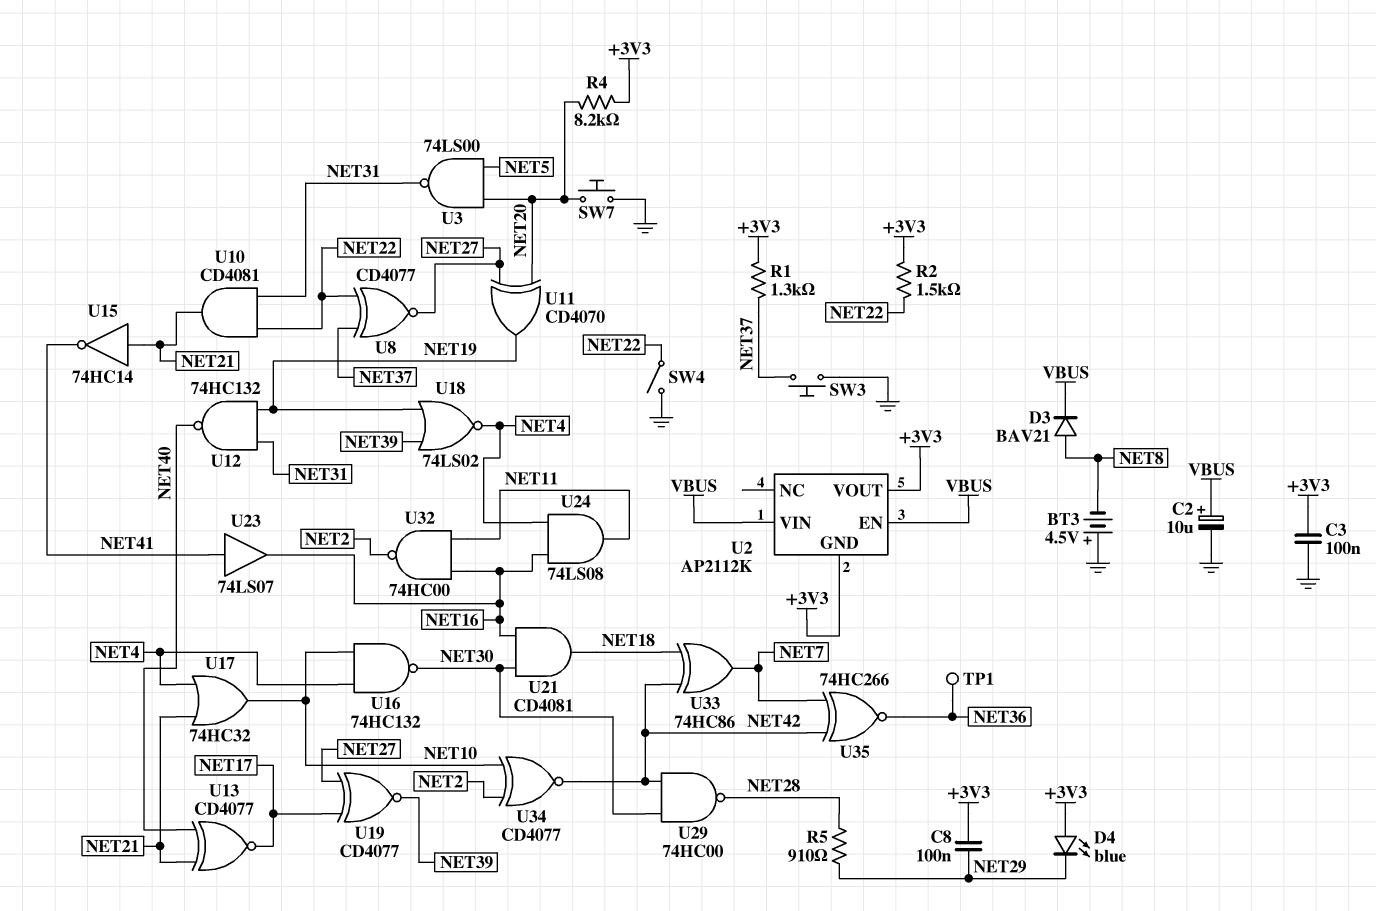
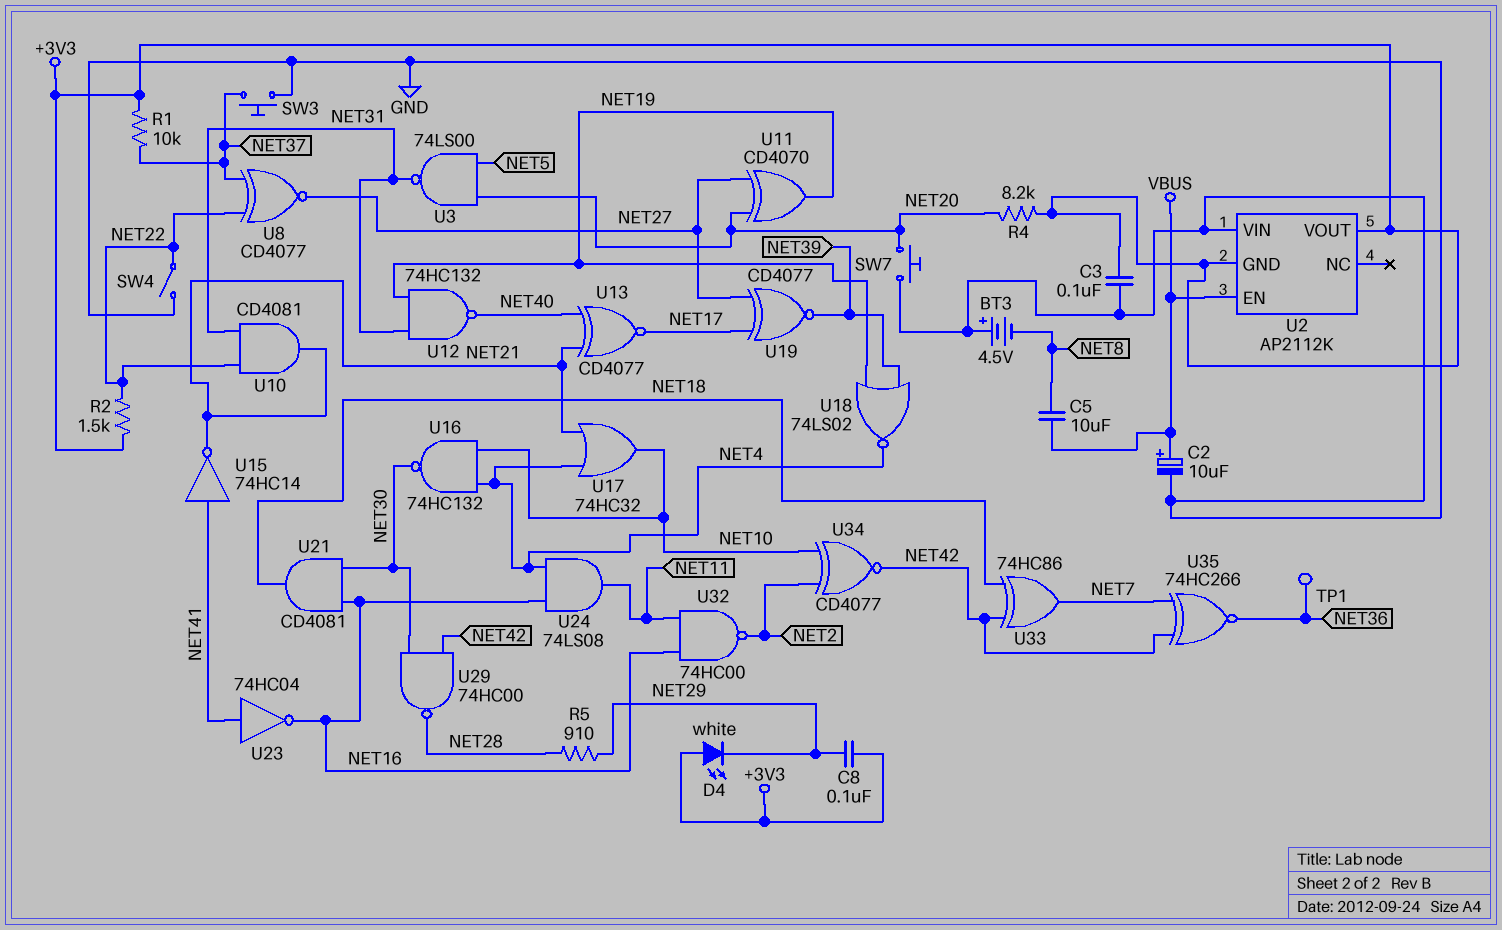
C5: none -> 10uF (NET8, VBUS)
D3: diode BAV21 (A NET8, K VBUS) -> none
D4: LED blue (A +3V3, K NET29) -> LED white (A +3V3, K NET29)
R1: 1.3k (+3V3, NET37) -> 10k (+3V3, NET37)
U2 pin VIN: VBUS -> GND
U15: NOT 74HC14 (in NET21, out NET41) -> NOT 74HC14 (in NET41, out NET21)
U23: buffer 74LS07 (in NET41, out NET16) -> NOT 74HC04 (in NET41, out NET16)

